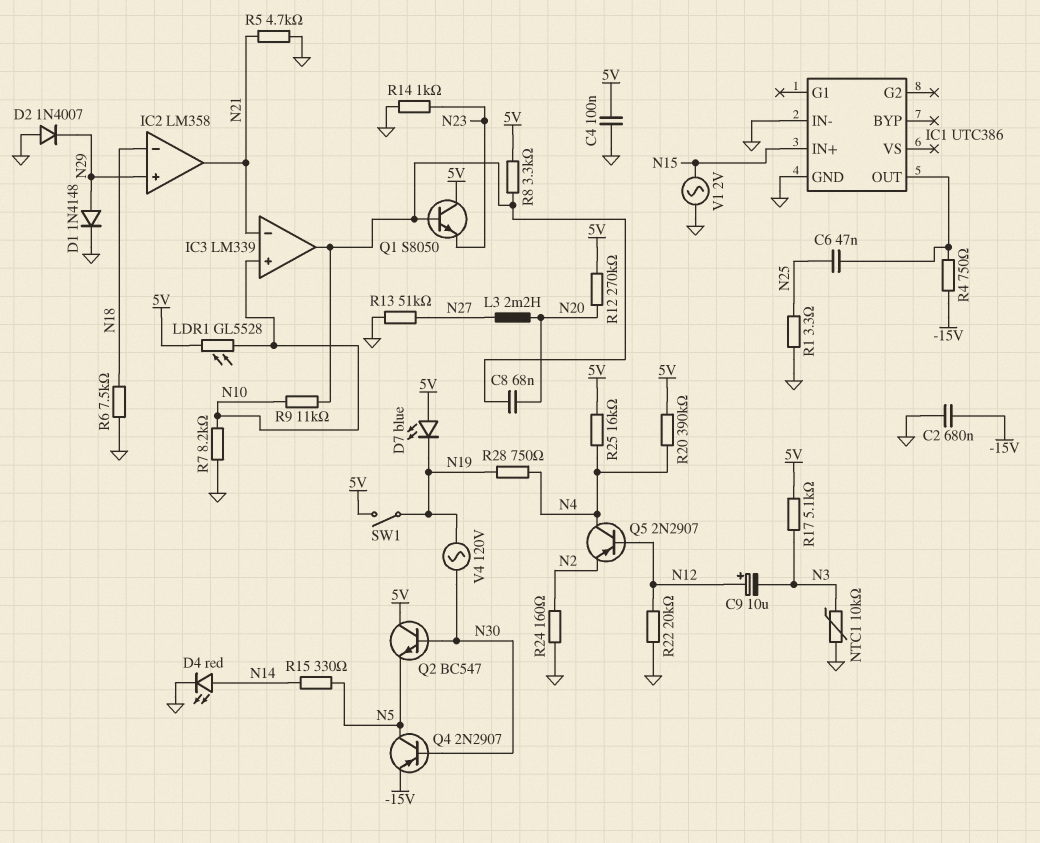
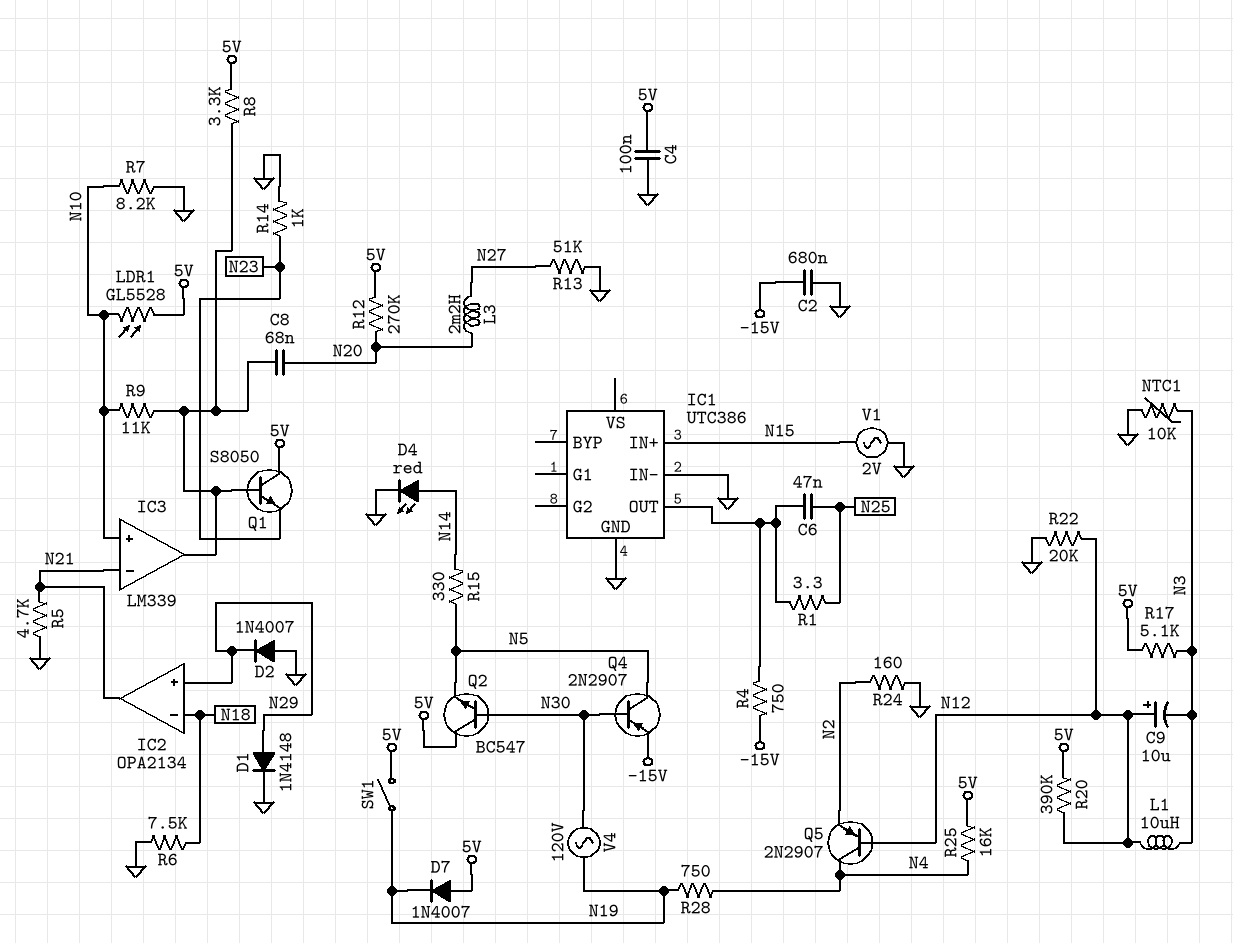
D7: LED blue (A 5V, K N19) -> diode 1N4007 (A 5V, K N19)
IC2: LM358 -> OPA2134
L1: none -> 10uH (N3, N12)
R1: 3.3 (GND, N25) -> 3.3 (IC1/OUT, N25)
R20: 390k (5V, N4) -> 390k (5V, N12)

